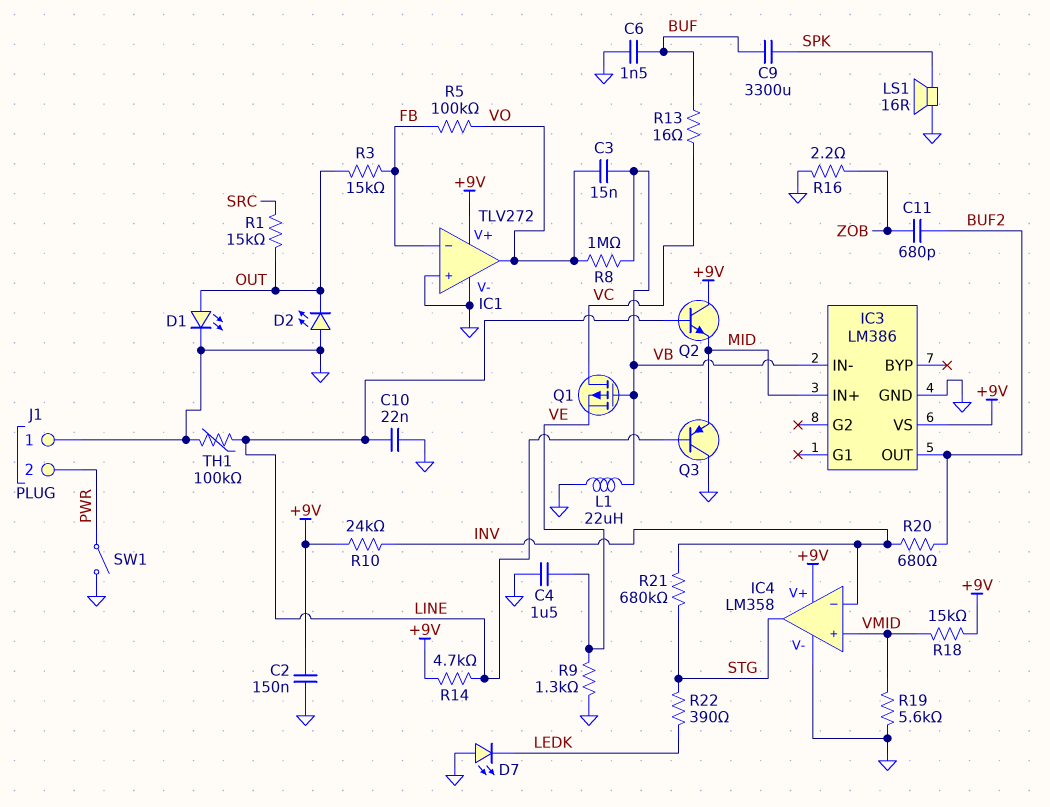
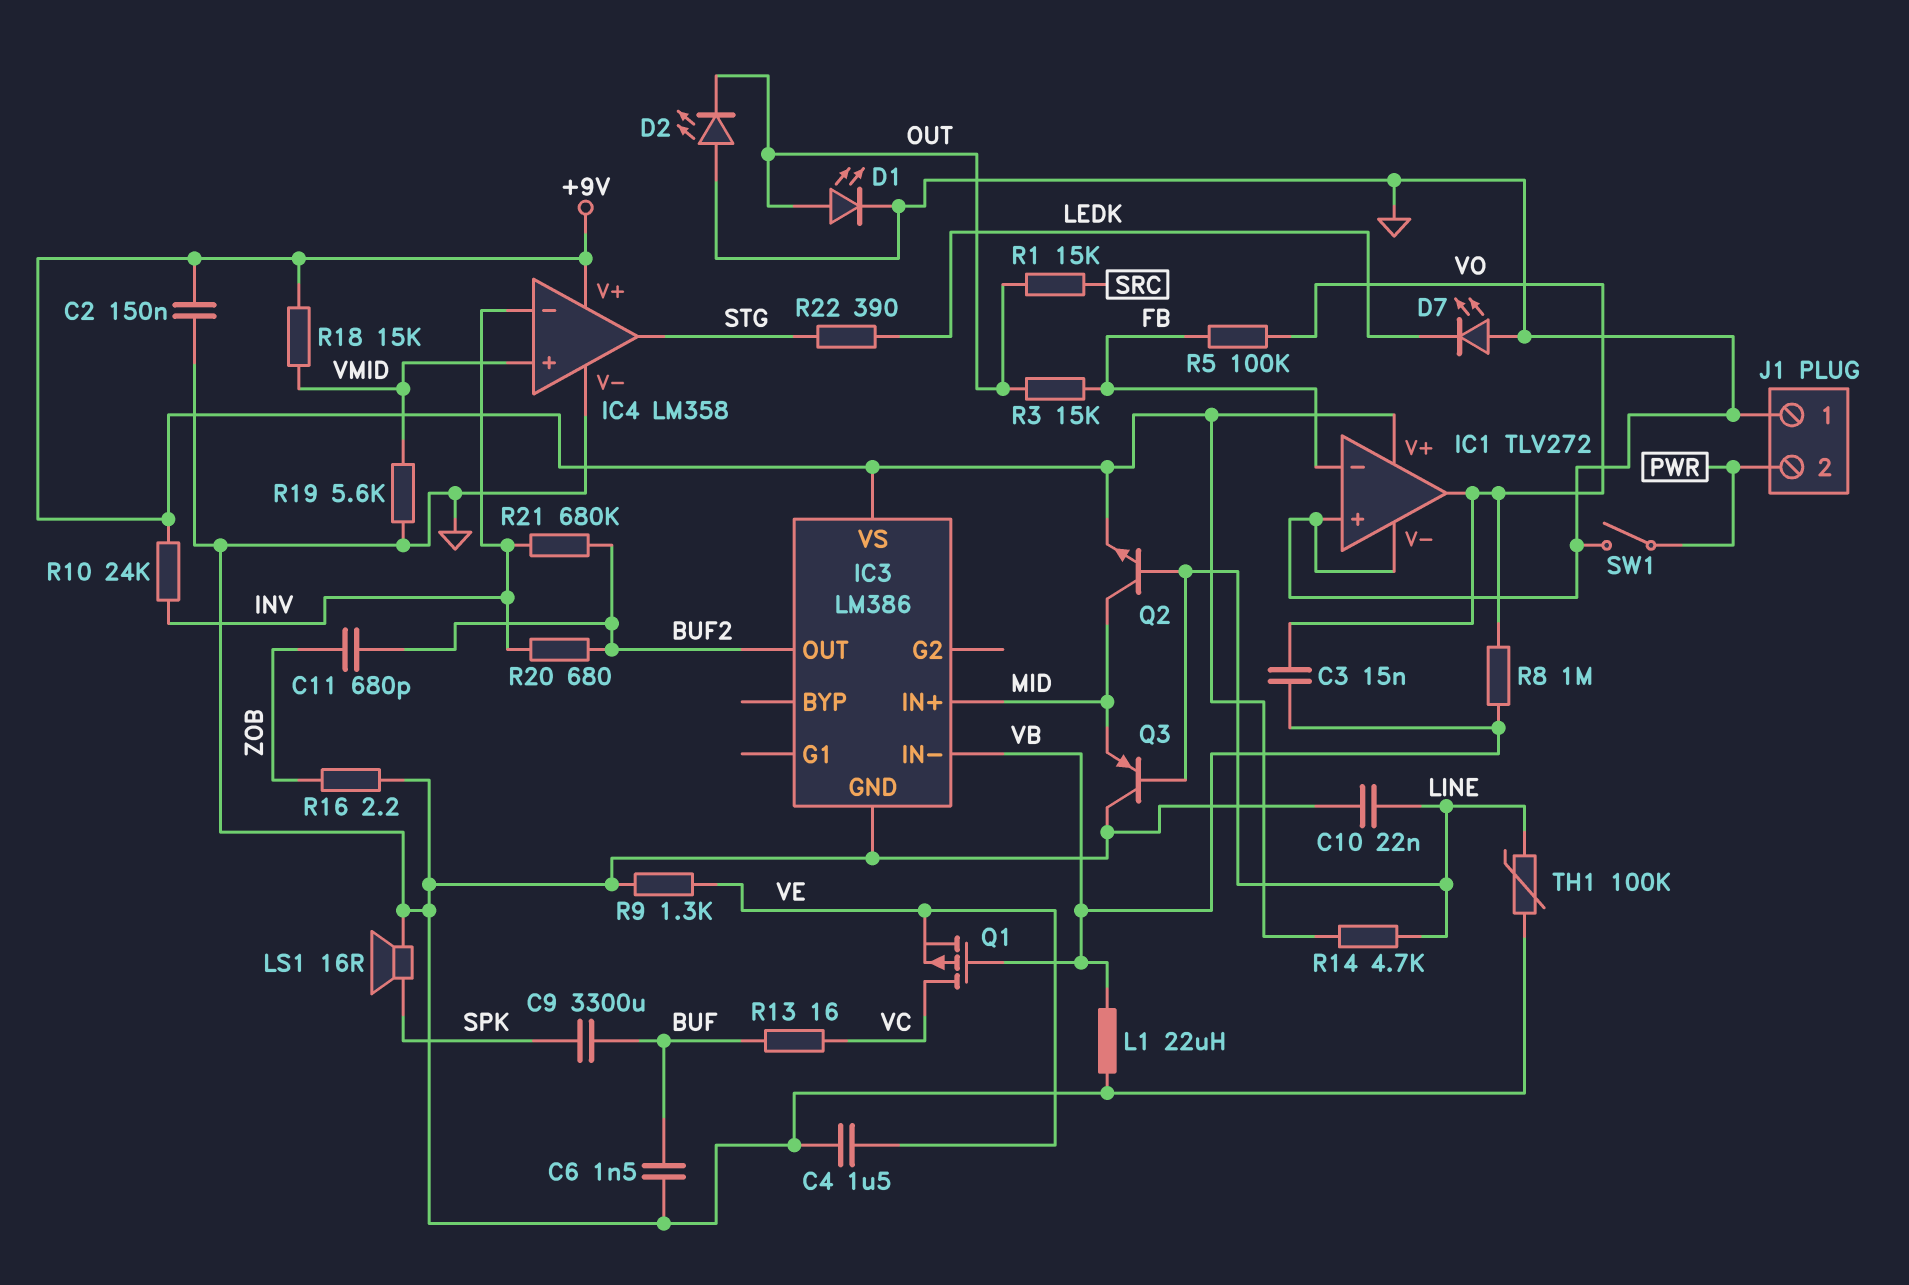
Q2: NPN (B LINE, C +9V, E MID) -> NPN (B LINE, C MID, E +9V)
R21: 680k (INV, STG) -> 680k (BUF2, INV)

